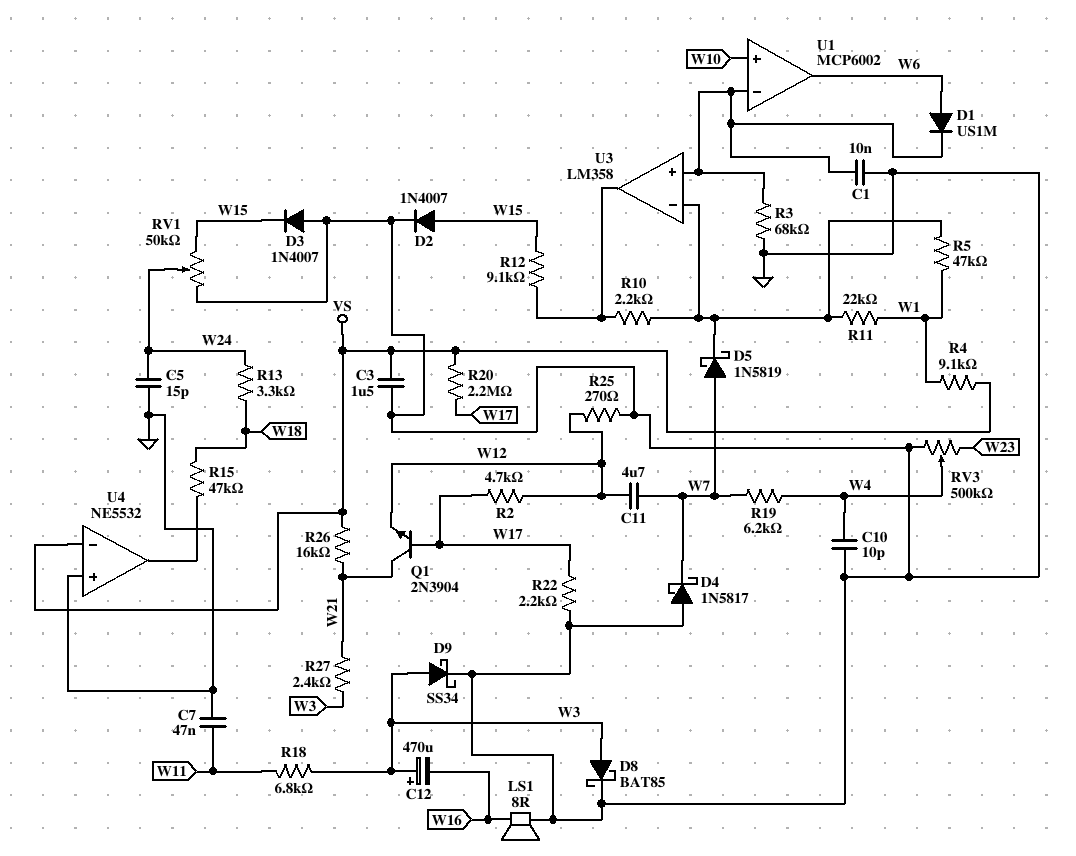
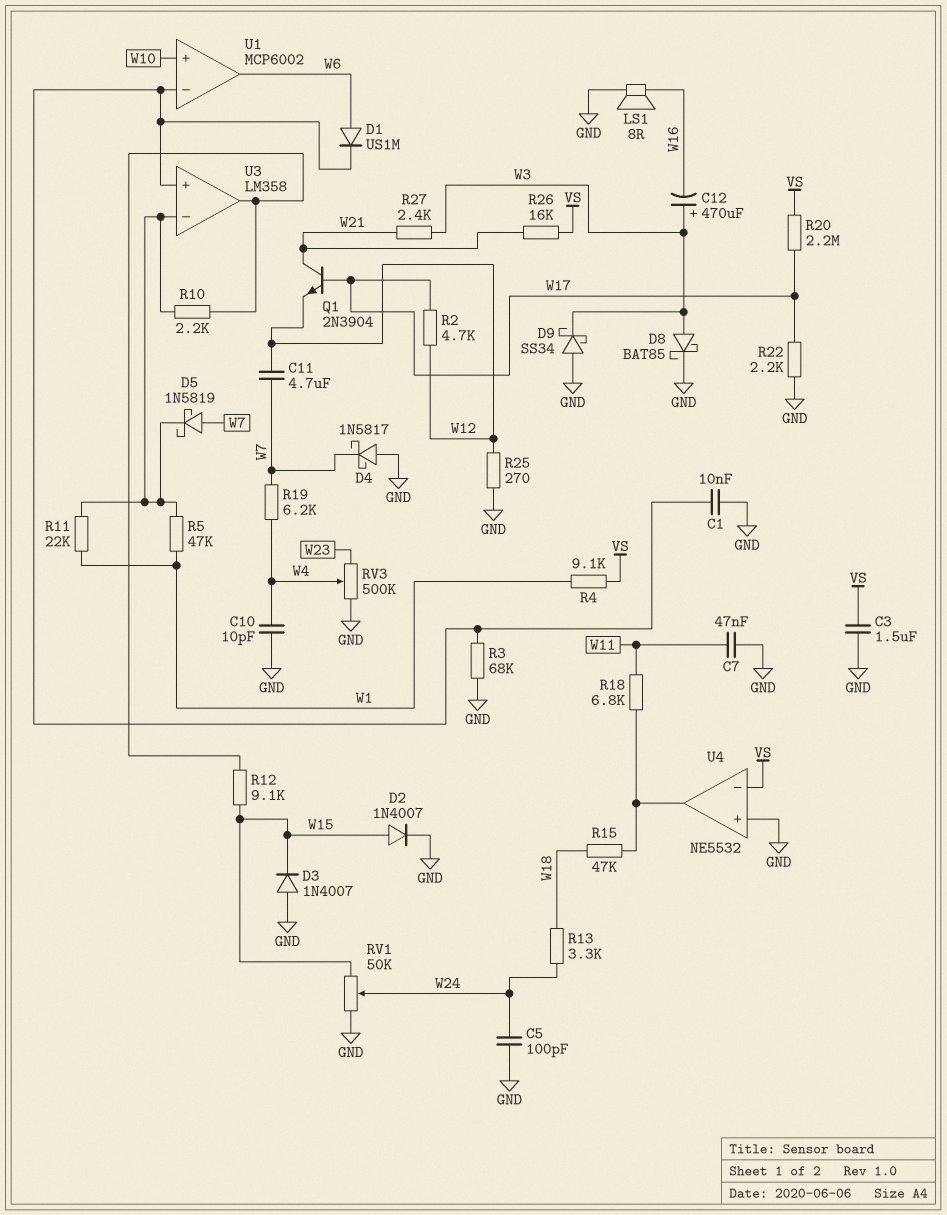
C5: 15pF (GND, W24) -> 100pF (GND, W24)
D9: schottky SS34 (A W3, K GND) -> schottky SS34 (A GND, K W3)
R18: 6.8k (W3, W11) -> 6.8k (U4/out, W11)

